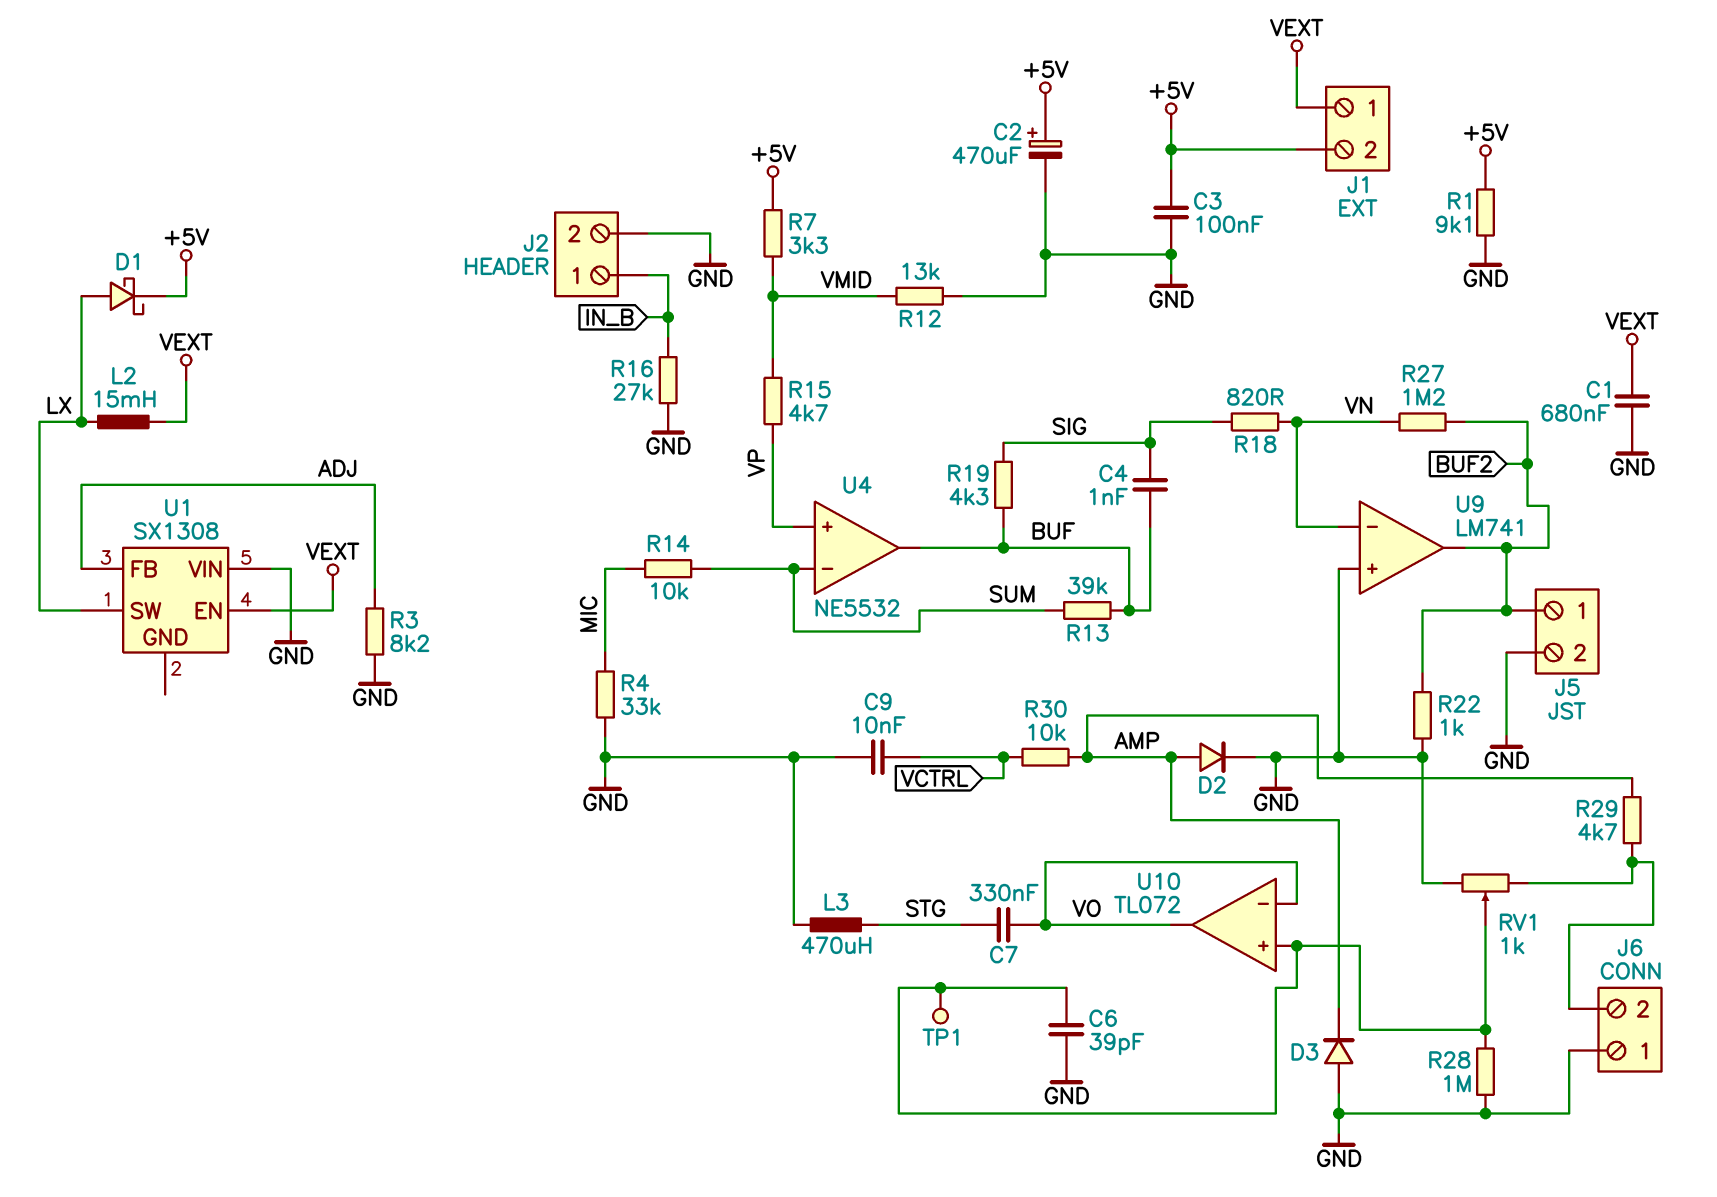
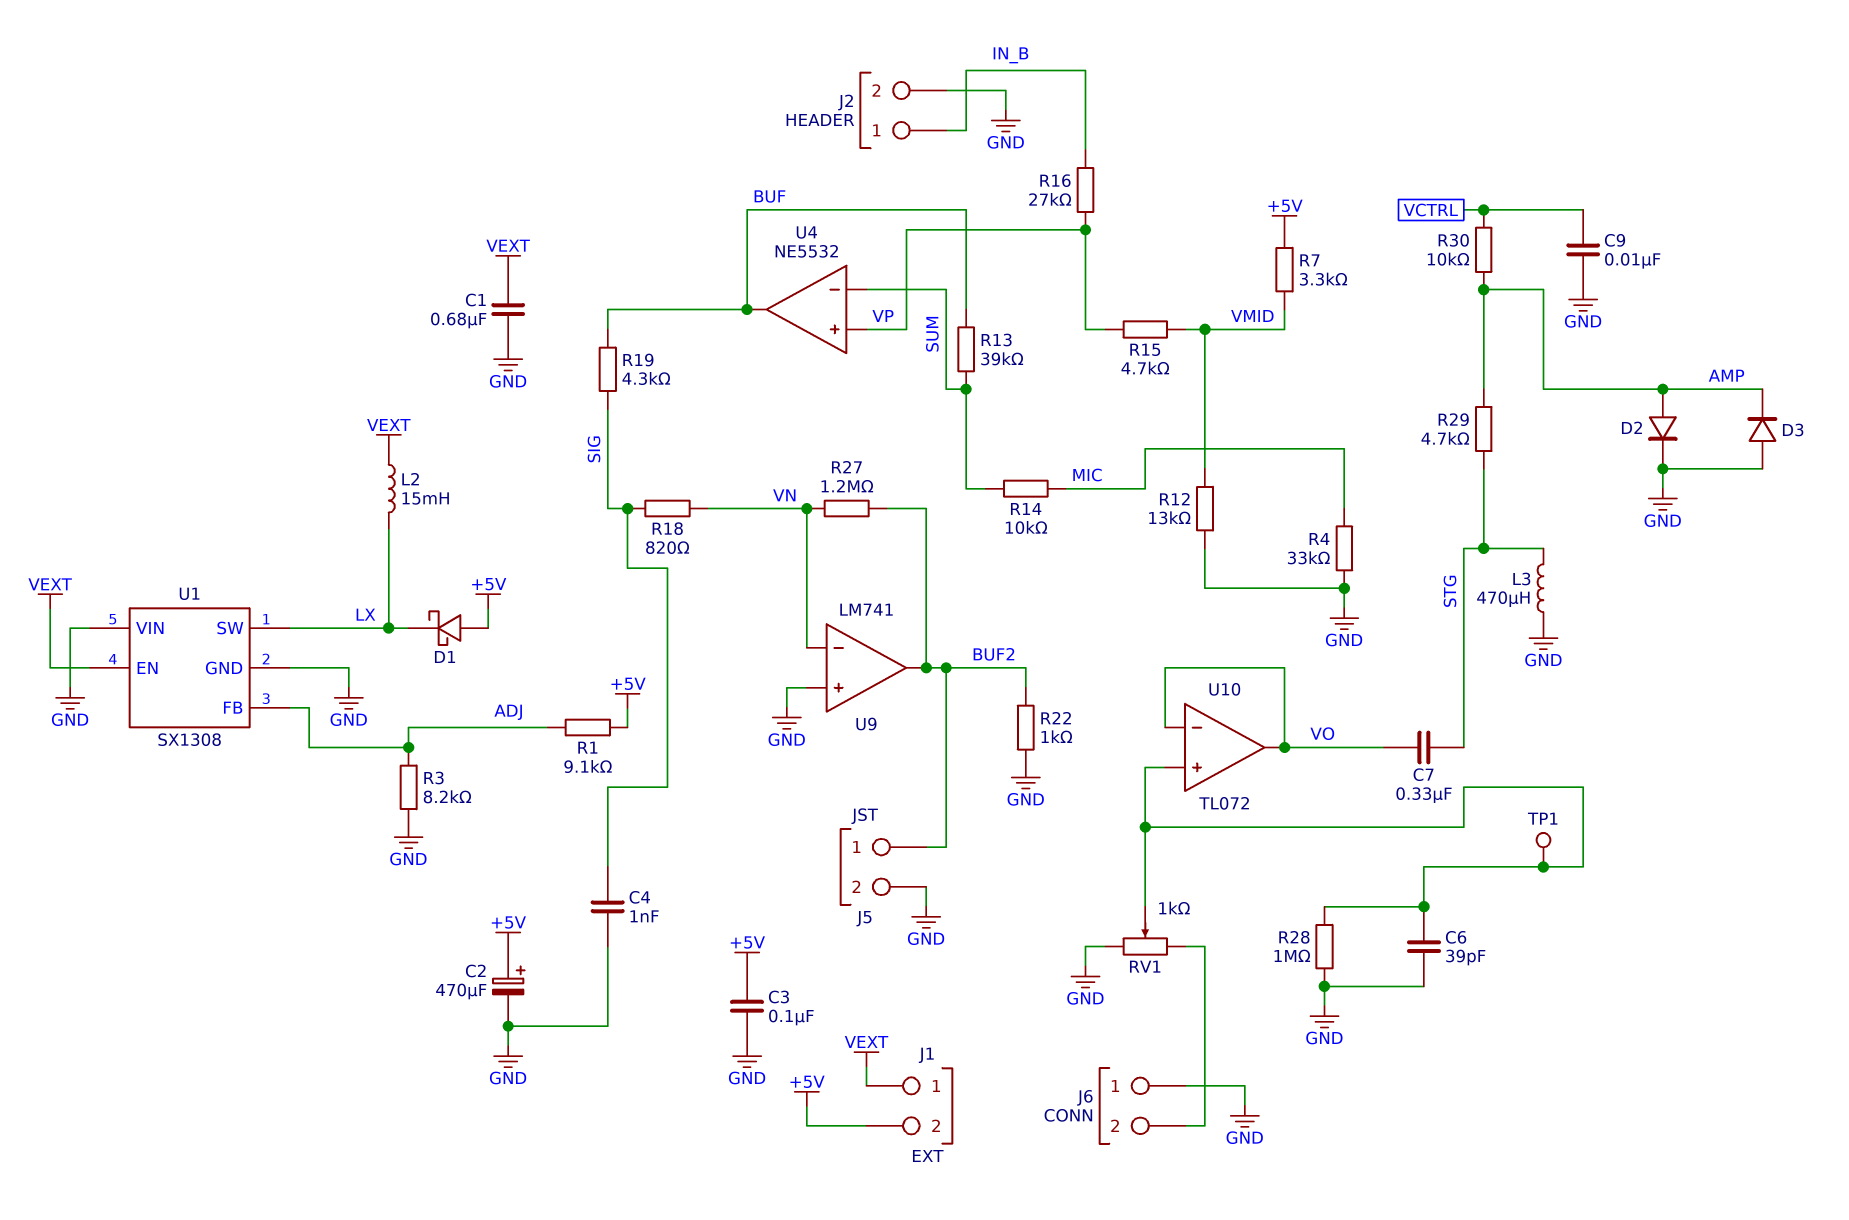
C4: 1nF (BUF, SIG) -> 1nF (GND, SIG)
D1: schottky (A LX, K +5V) -> schottky (A +5V, K LX)
R1: 9.1k (+5V, GND) -> 9.1k (+5V, ADJ)
R16: 27k (GND, IN_B) -> 27k (IN_B, VP)
R29: 4.7k (AMP, J6/2) -> 4.7k (AMP, STG)
U1 pin GND: none -> GND

